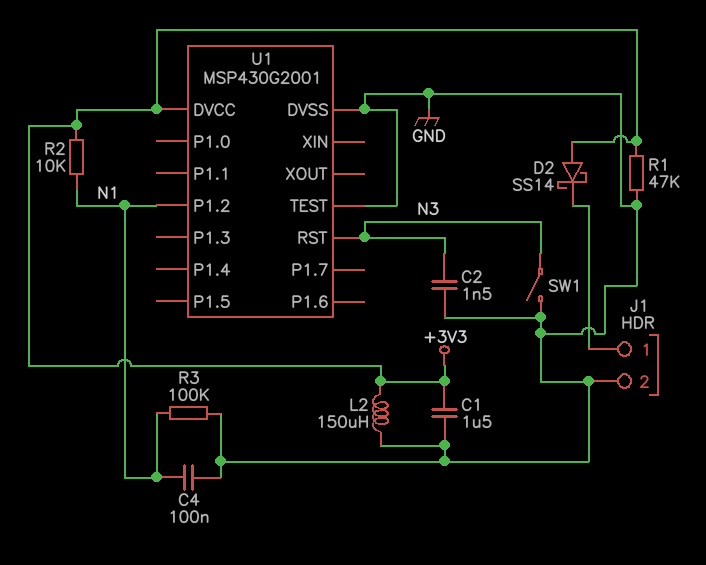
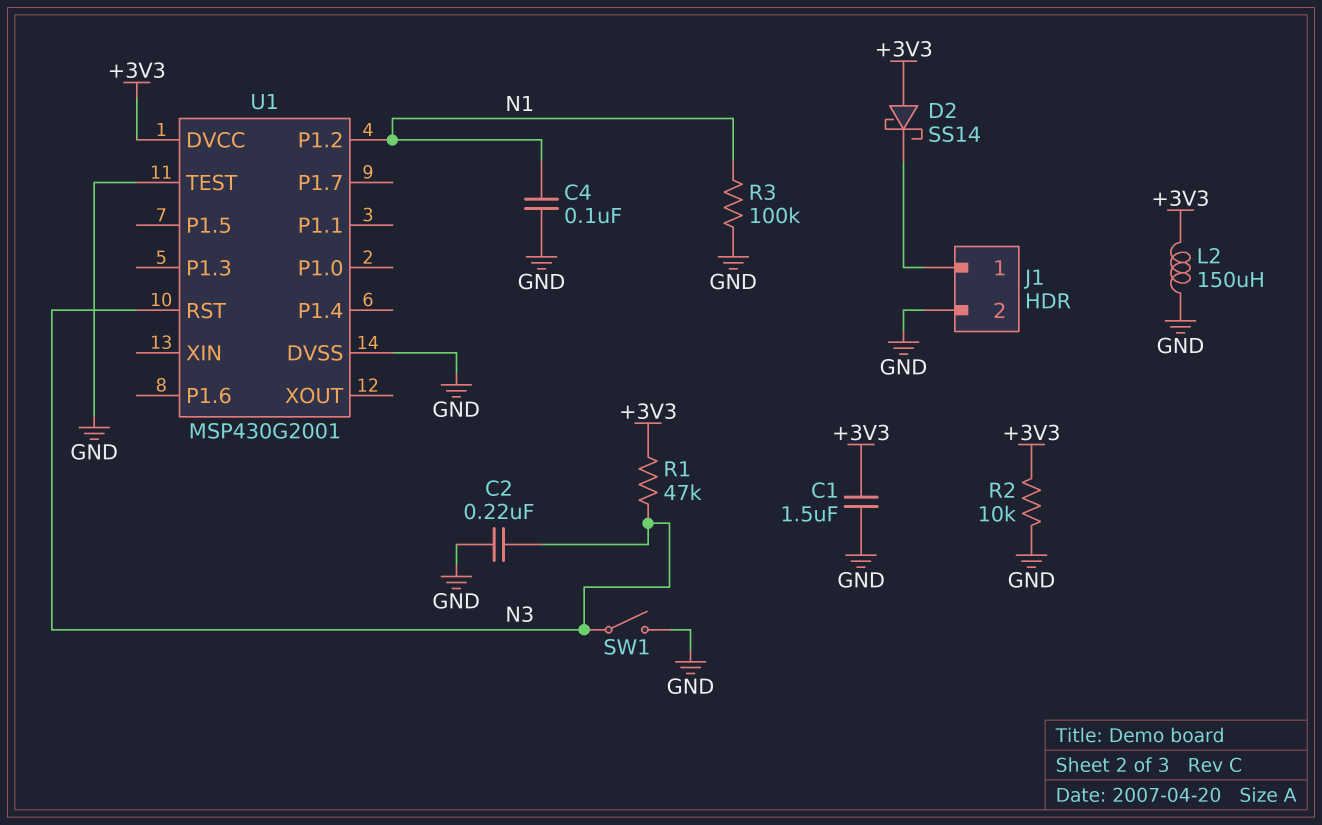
C2: 1.5nF (GND, N3) -> 220nF (GND, N3)
R1: 47k (+3V3, GND) -> 47k (+3V3, N3)
R2: 10k (+3V3, N1) -> 10k (+3V3, GND)

